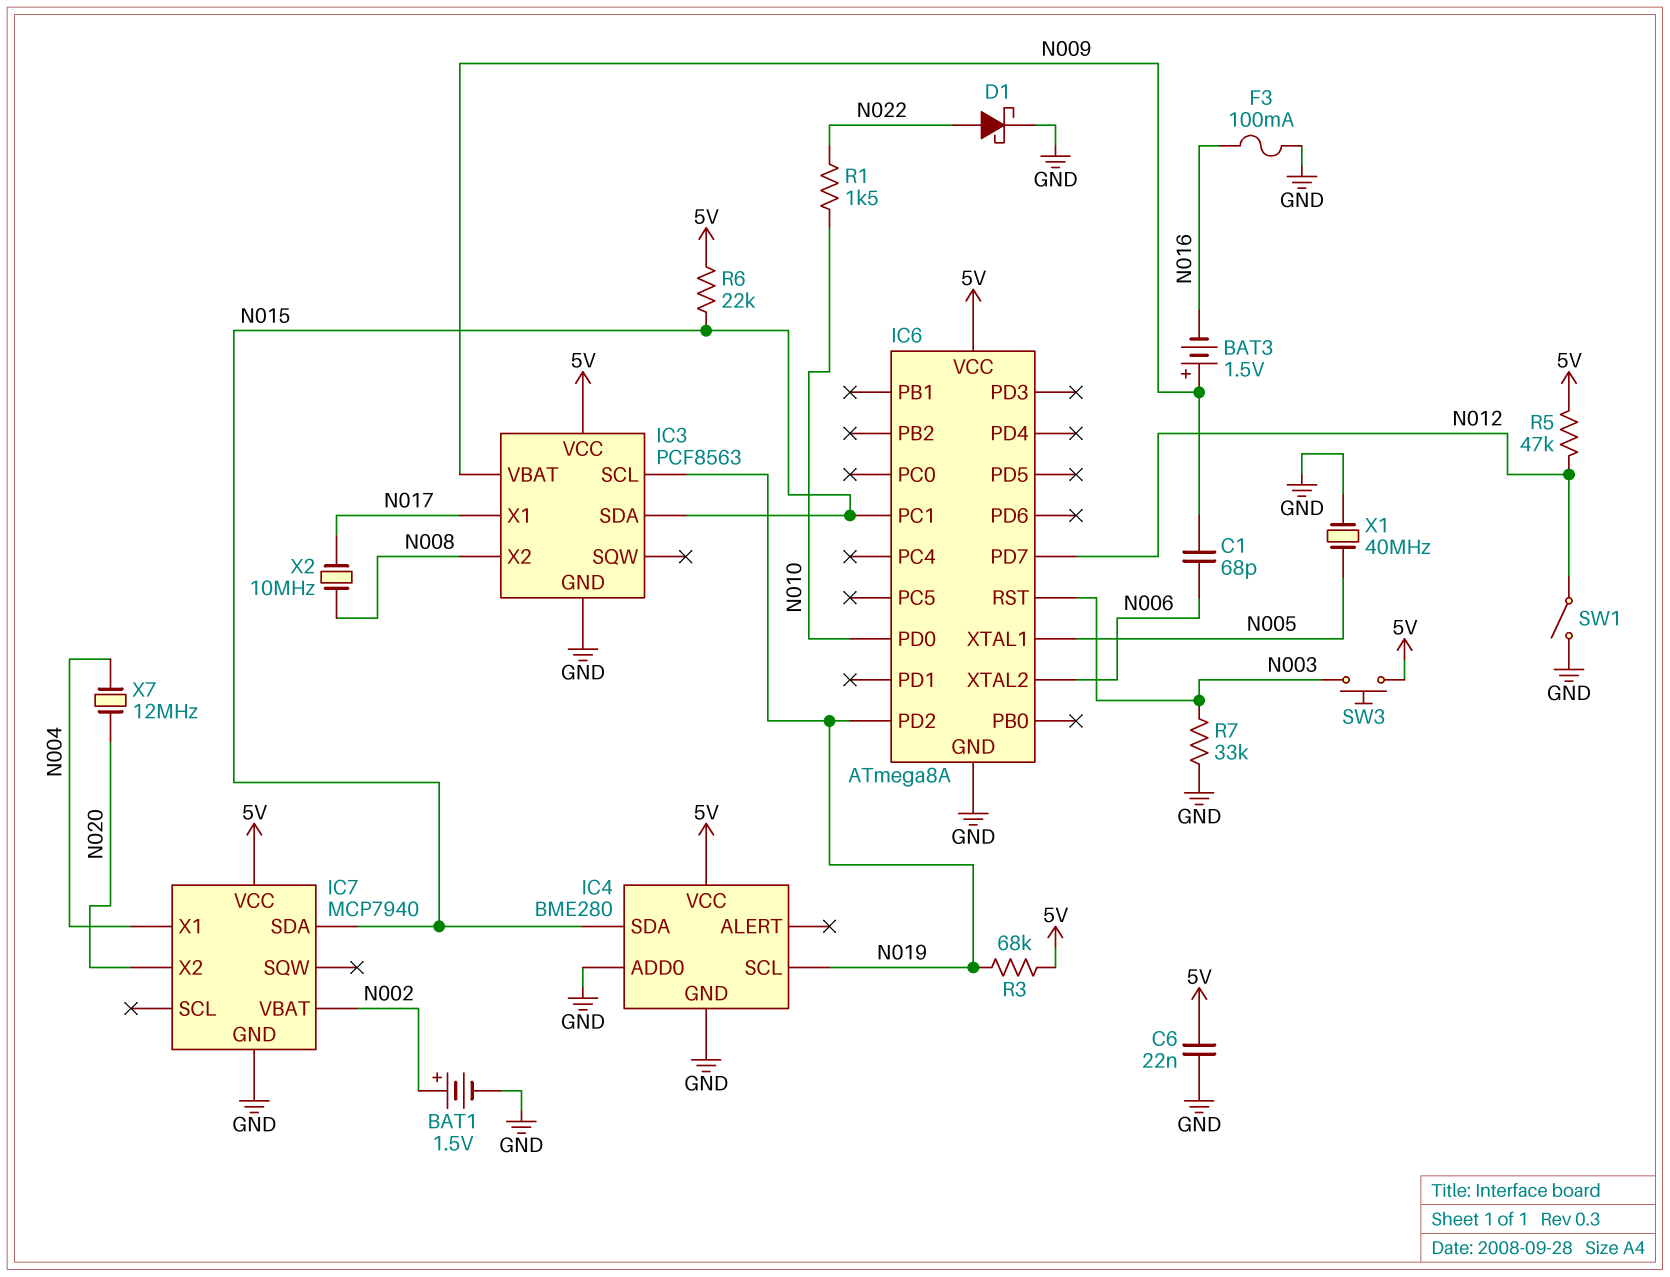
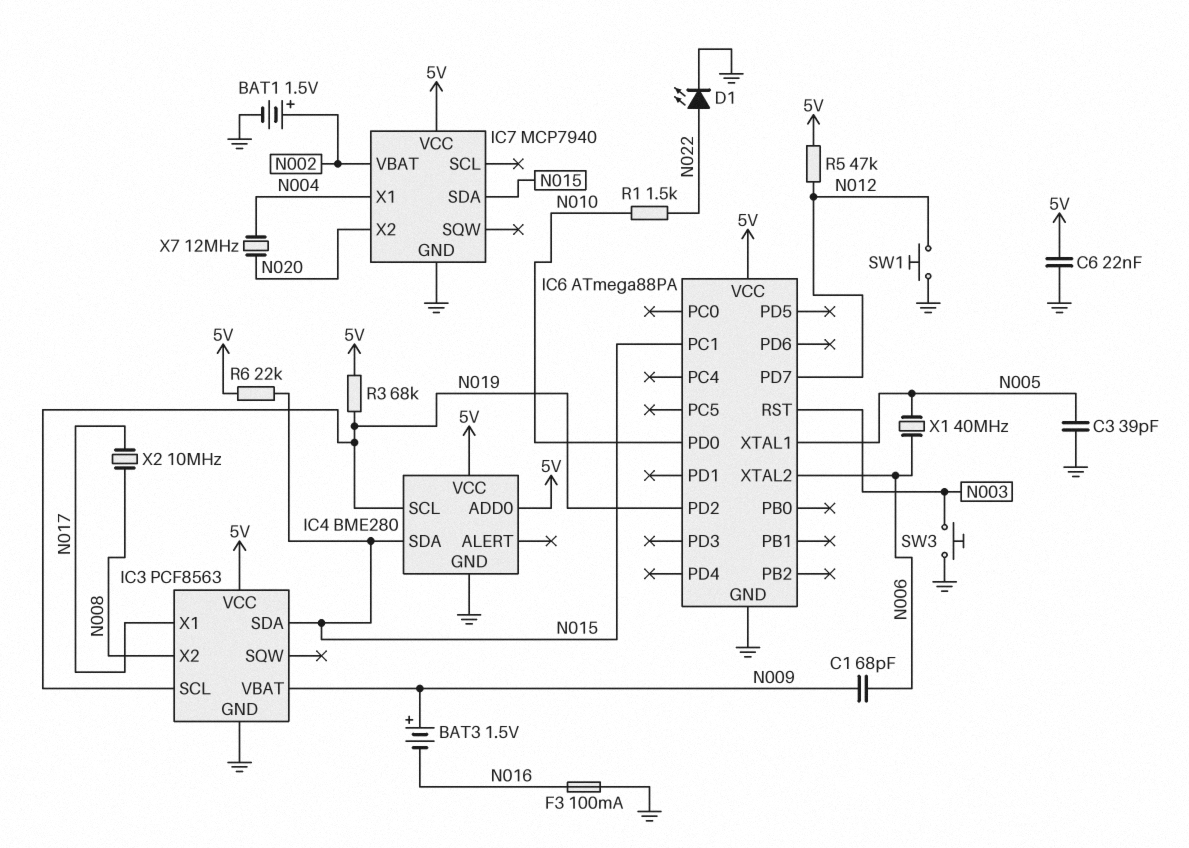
C3: none -> 39pF (GND, N005)
D1: schottky (A N022, K GND) -> LED (A N022, K GND)
IC4 pin ADD0: GND -> 5V
IC6: ATmega8A -> ATmega88PA
R7: 33k (GND, N003) -> none
SW1: switch (GND, N012) -> button (GND, N012)
SW3: button (5V, N003) -> button (GND, N003)
X1: 40MHz (GND, N005) -> 40MHz (N005, N006)

